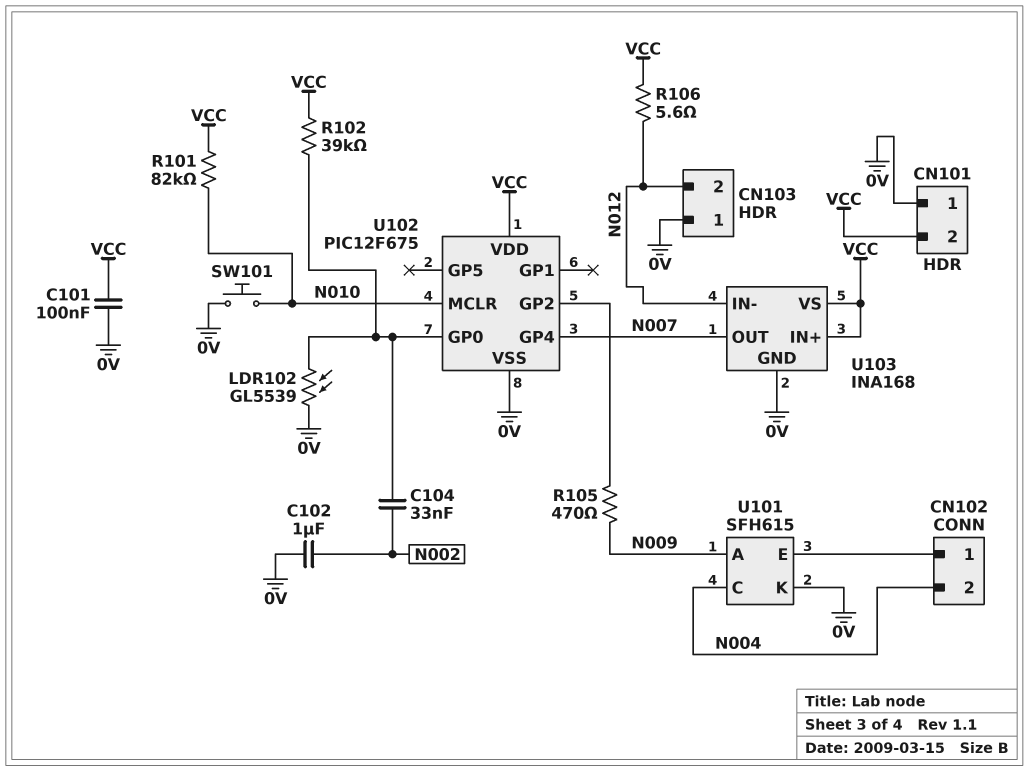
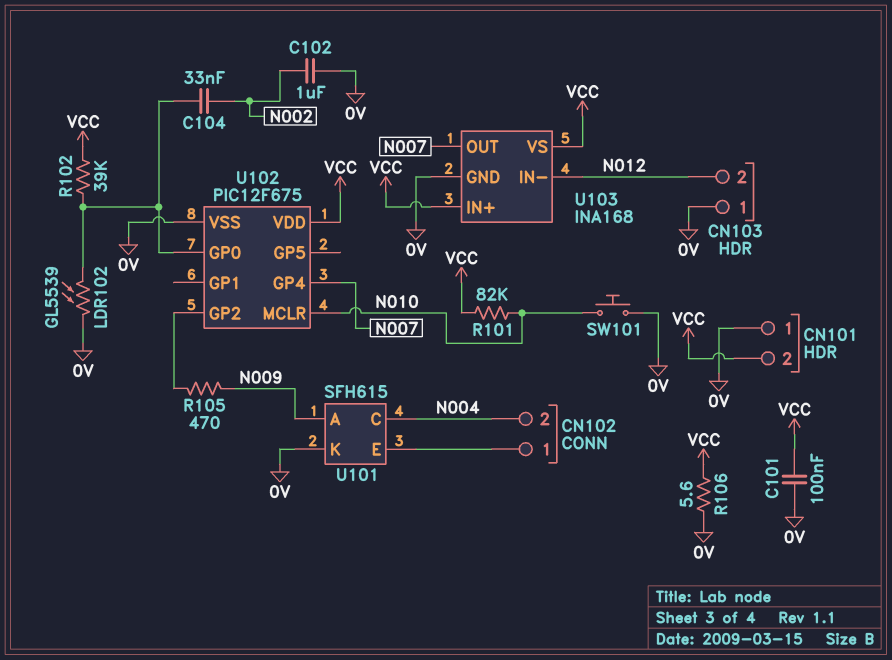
R106: 5.6 (N012, VCC) -> 5.6 (0V, VCC)

